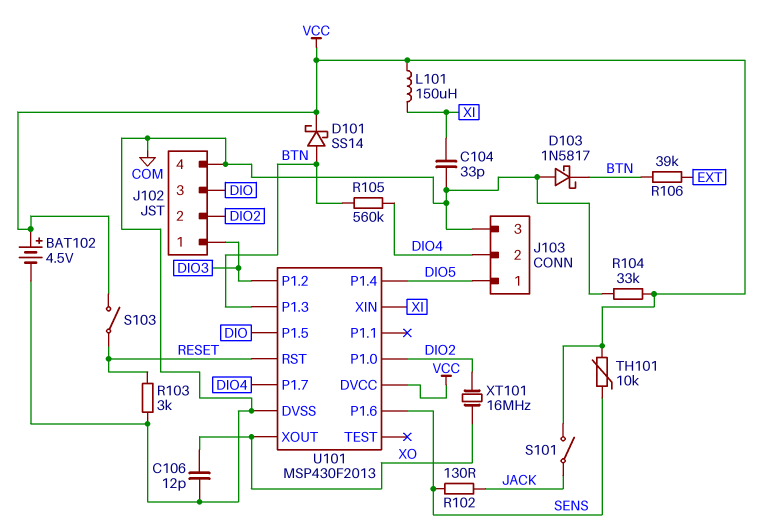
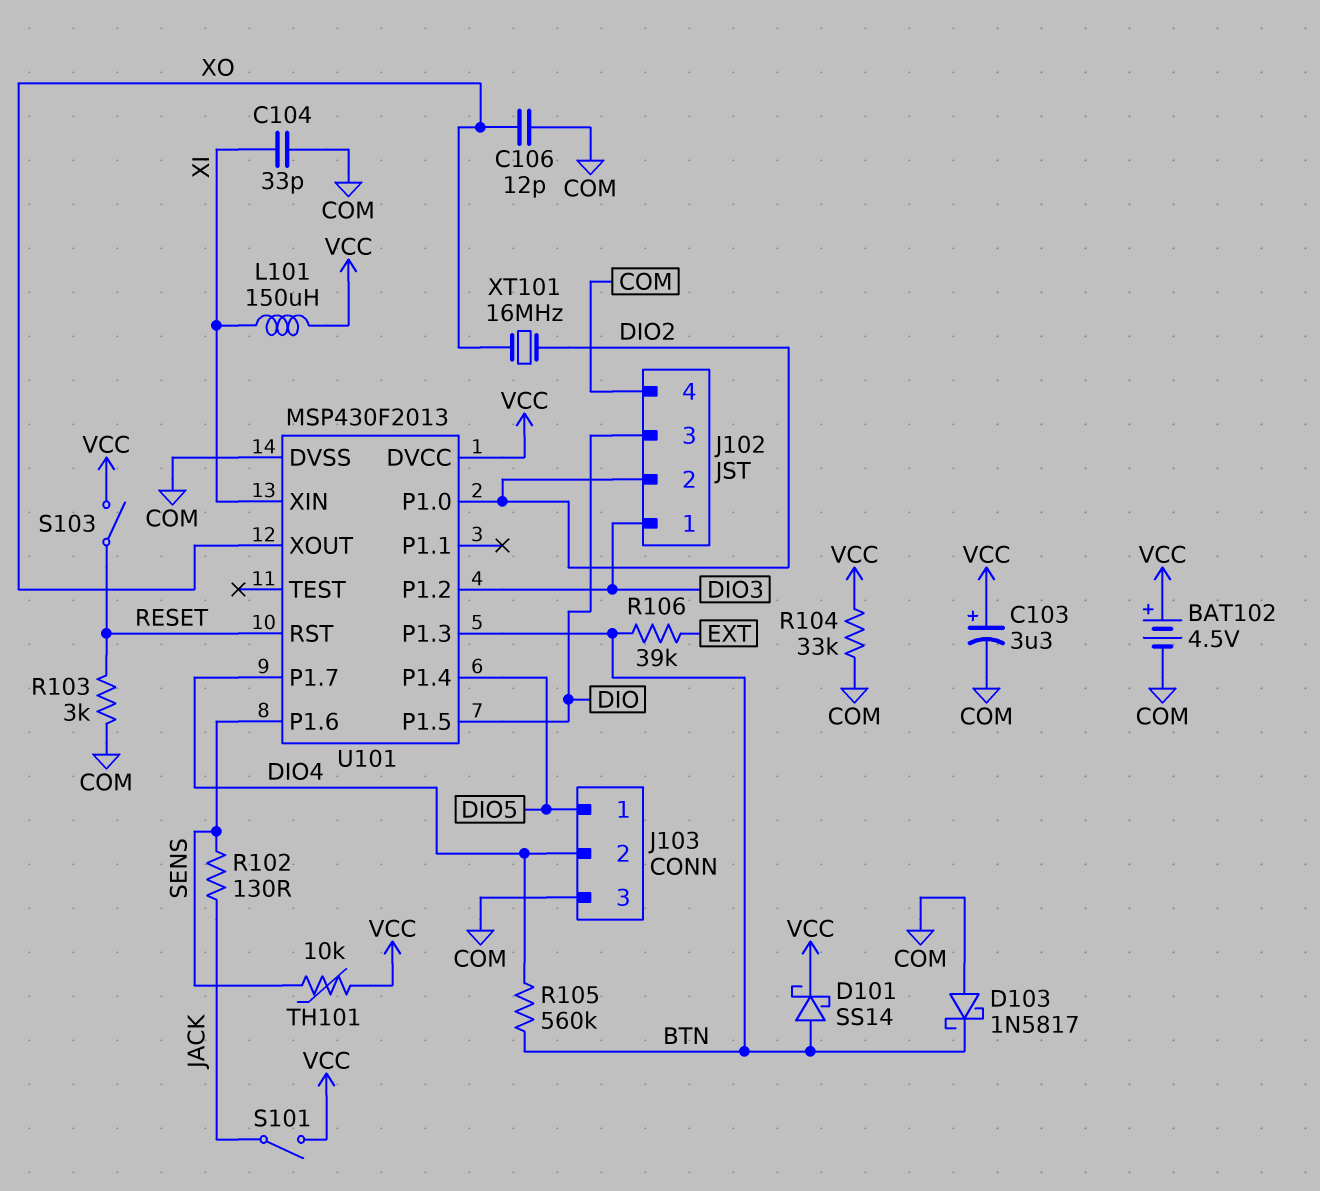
C103: none -> 3.3uF (plus VCC, minus COM)

